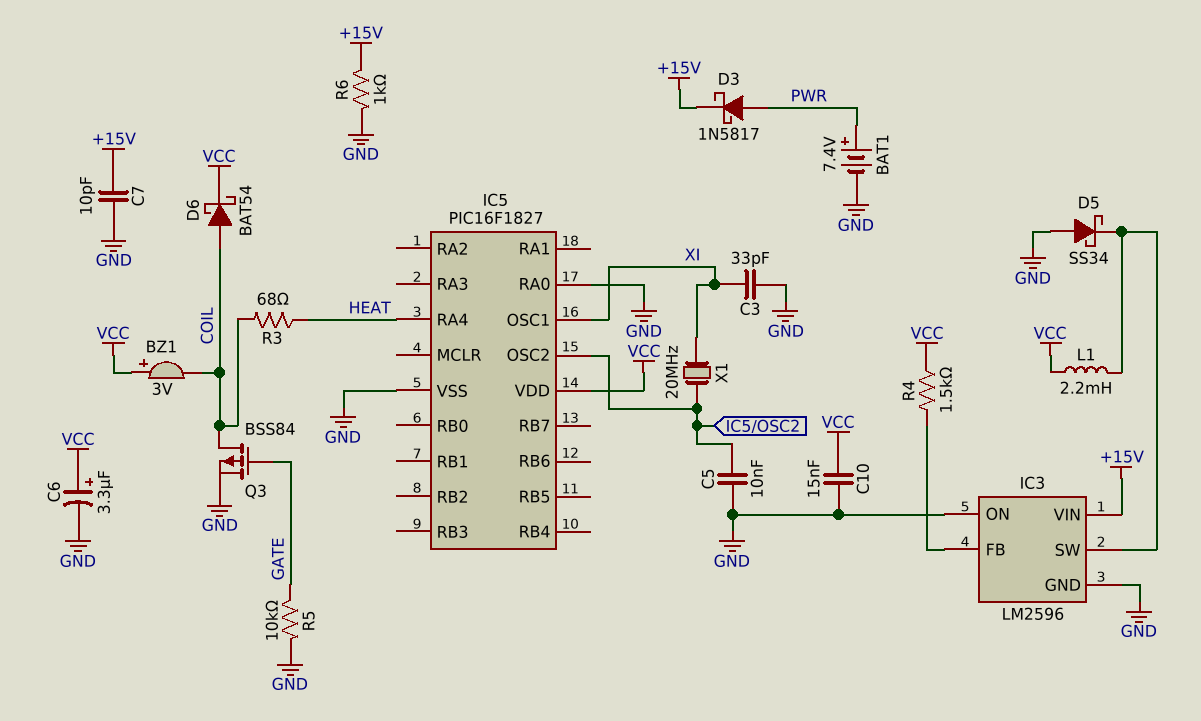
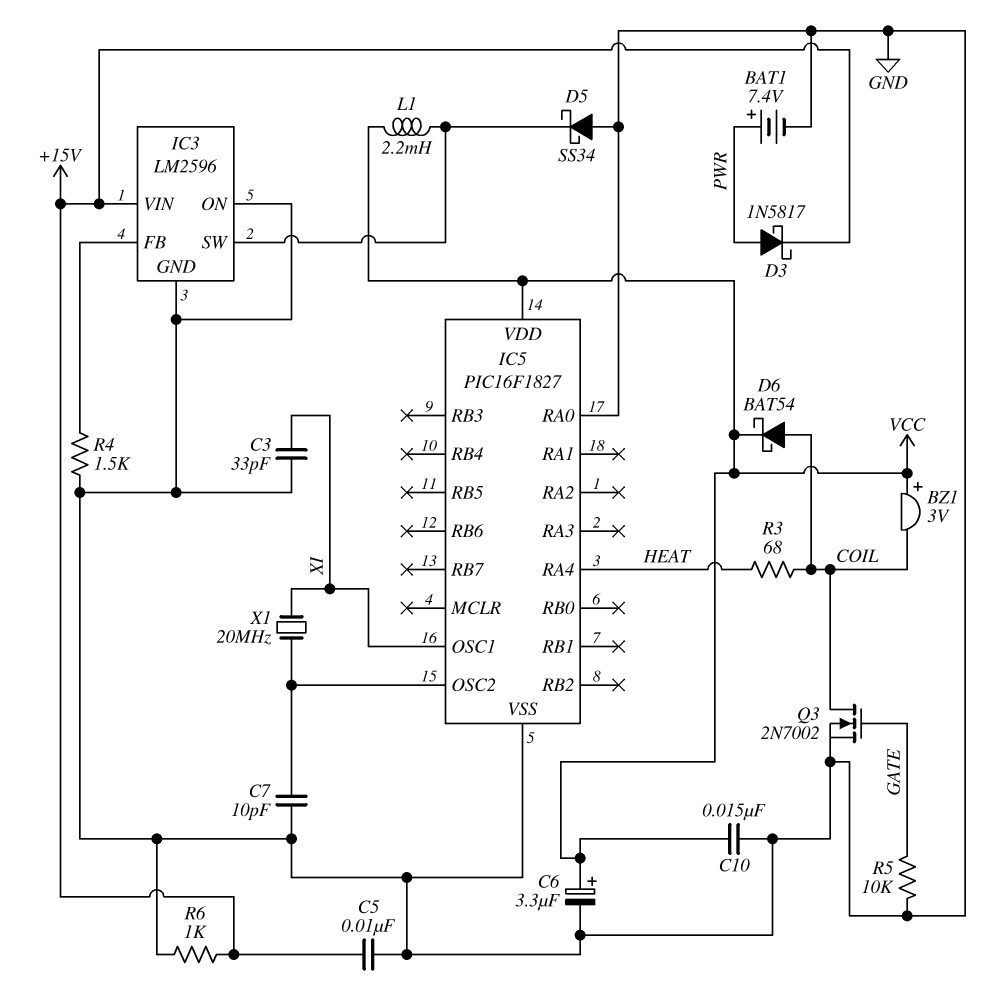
C5: 10nF (GND, IC5/OSC2) -> 10nF (+15V, GND)
C7: 10pF (+15V, GND) -> 10pF (GND, IC5/OSC2)
Q3: PMOS BSS84 (G GATE, D COIL, S GND) -> NMOS 2N7002 (G GATE, D COIL, S GND)
R4: 1.5k (IC3/FB, VCC) -> 1.5k (GND, IC3/FB)

